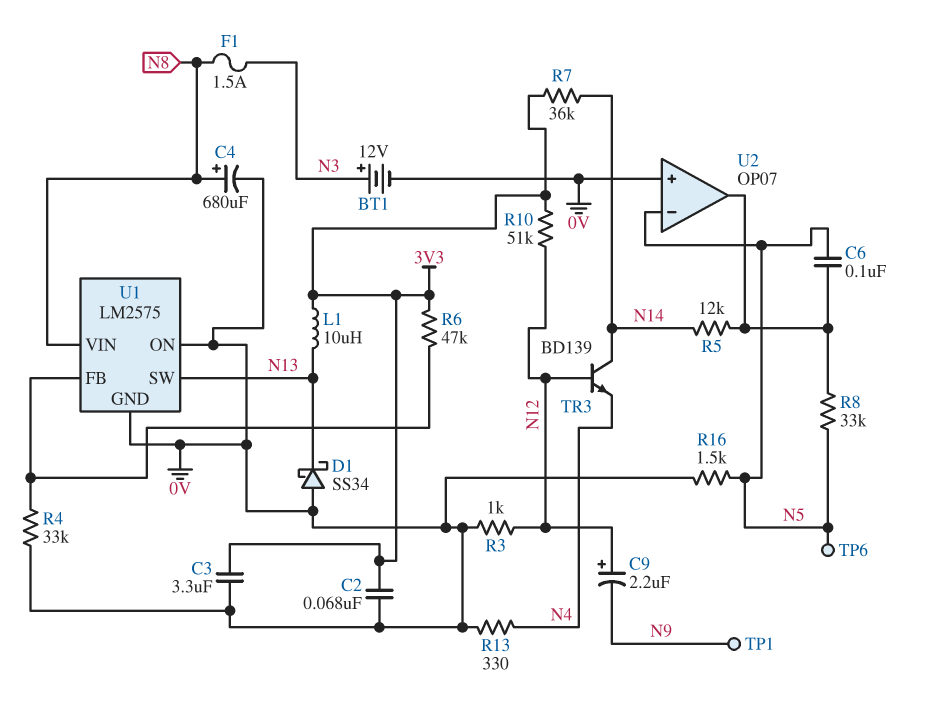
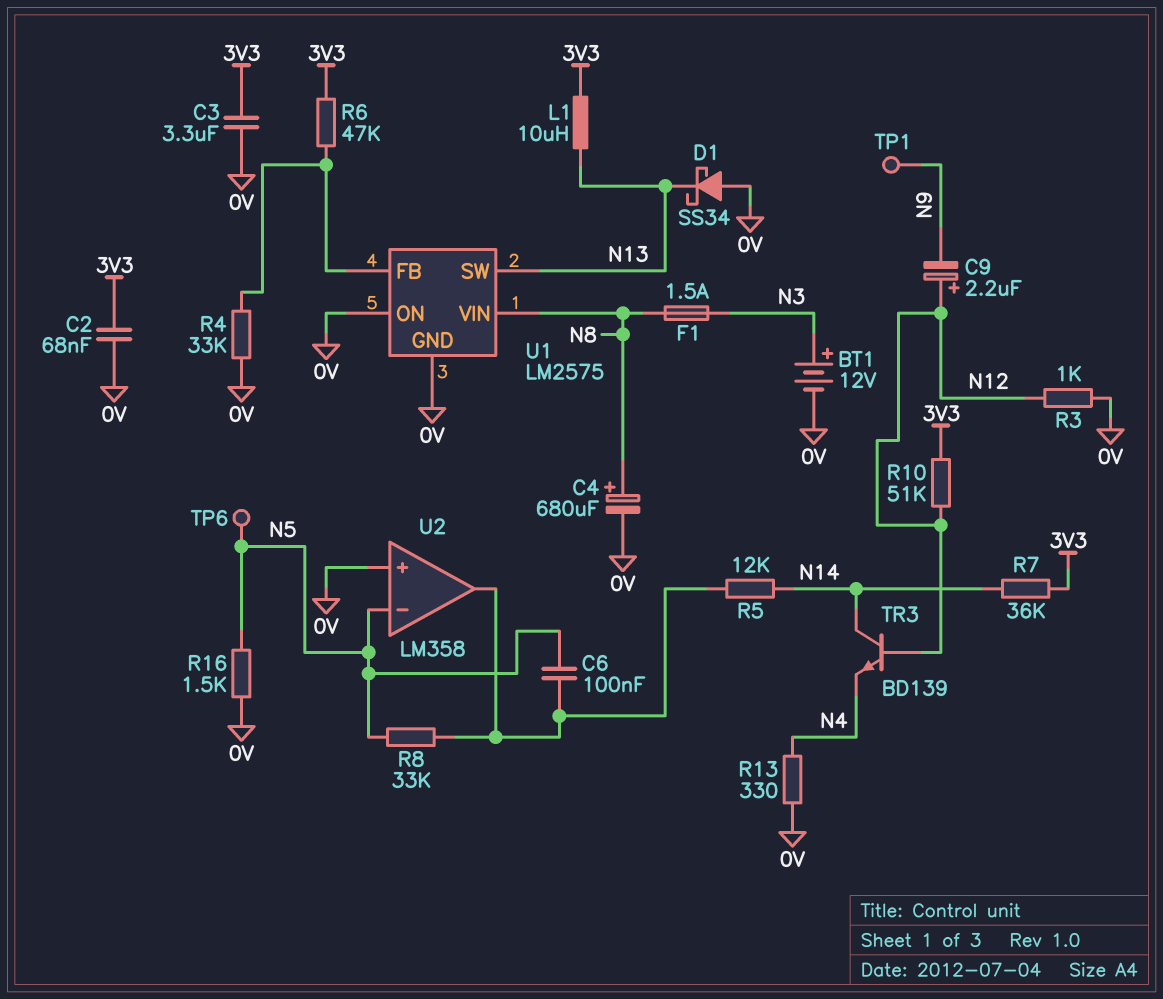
U2: OP07 -> LM358

